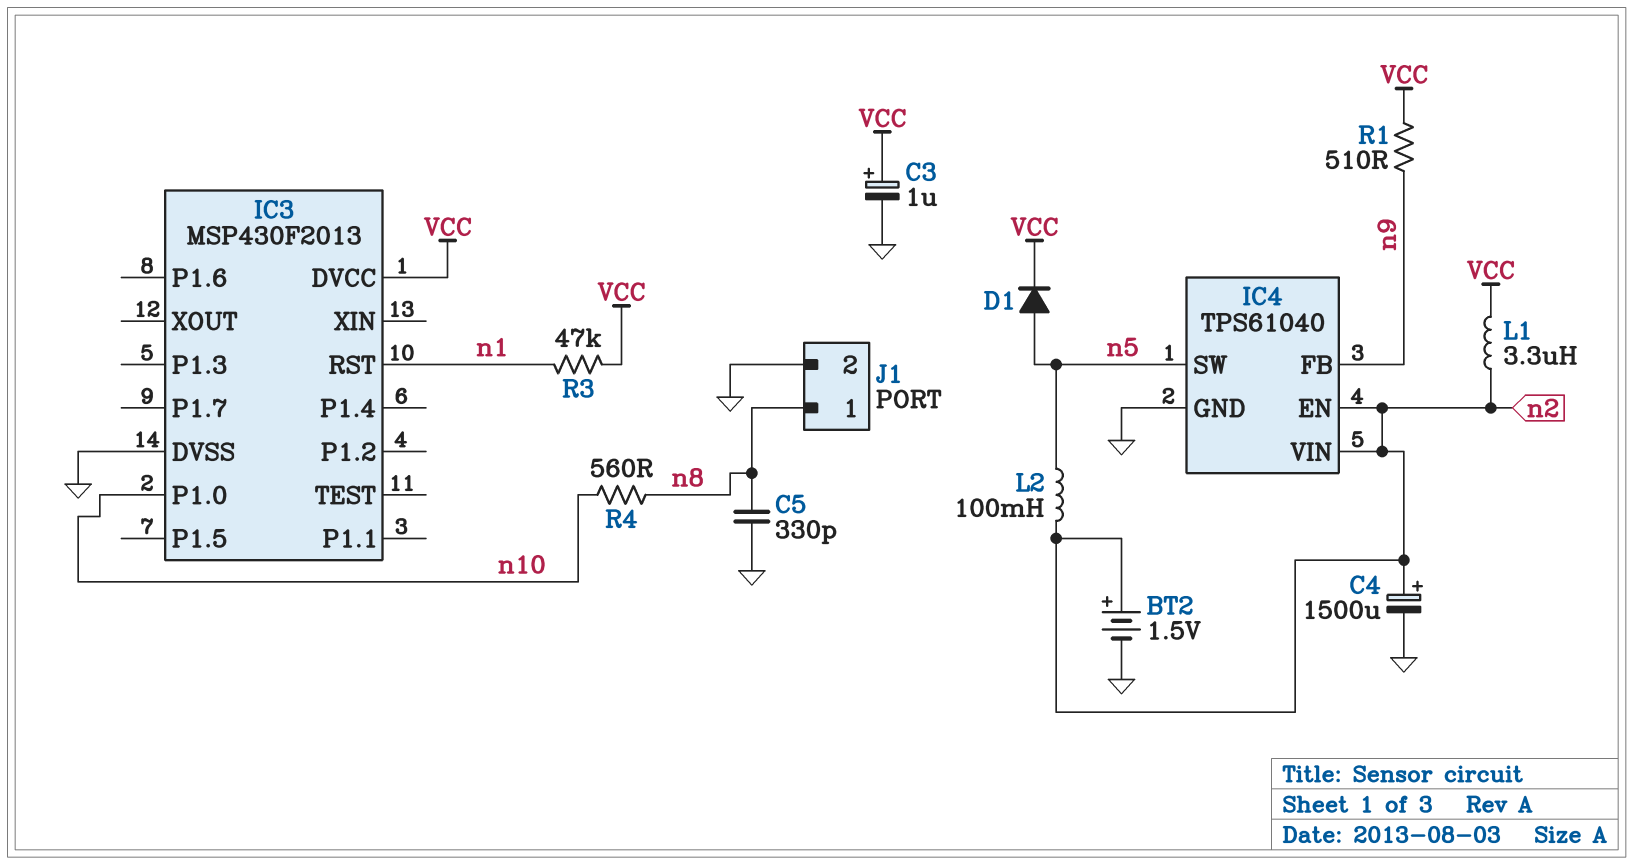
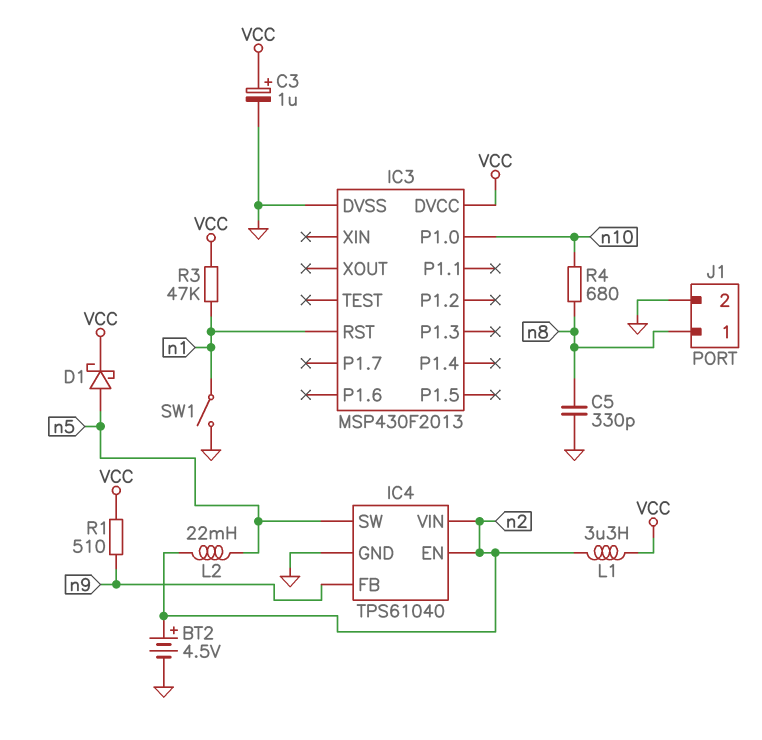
BT2: 1.5V (plus n2, minus GND) -> 4.5V (plus n2, minus GND)
C4: 1500uF (plus n2, minus GND) -> none
D1: diode (A n5, K VCC) -> schottky (A n5, K VCC)
L2: 100mH (n2, n5) -> 22mH (n2, n5)
R4: 560 (n8, n10) -> 680 (n8, n10)
SW1: none -> switch (GND, n1)

